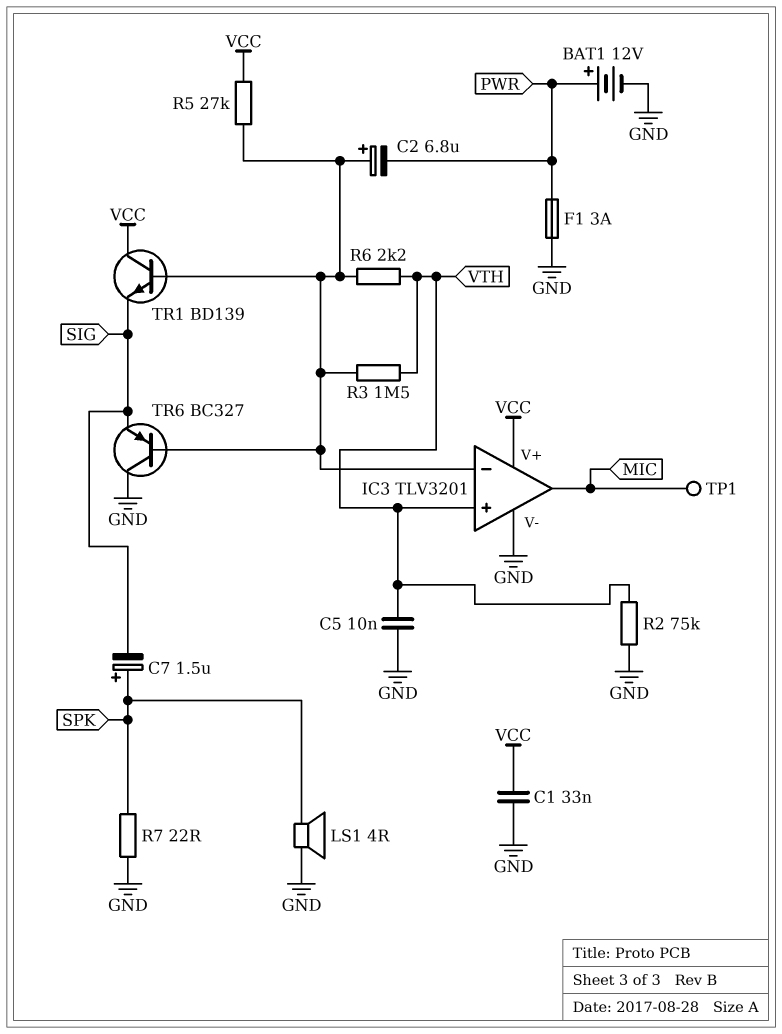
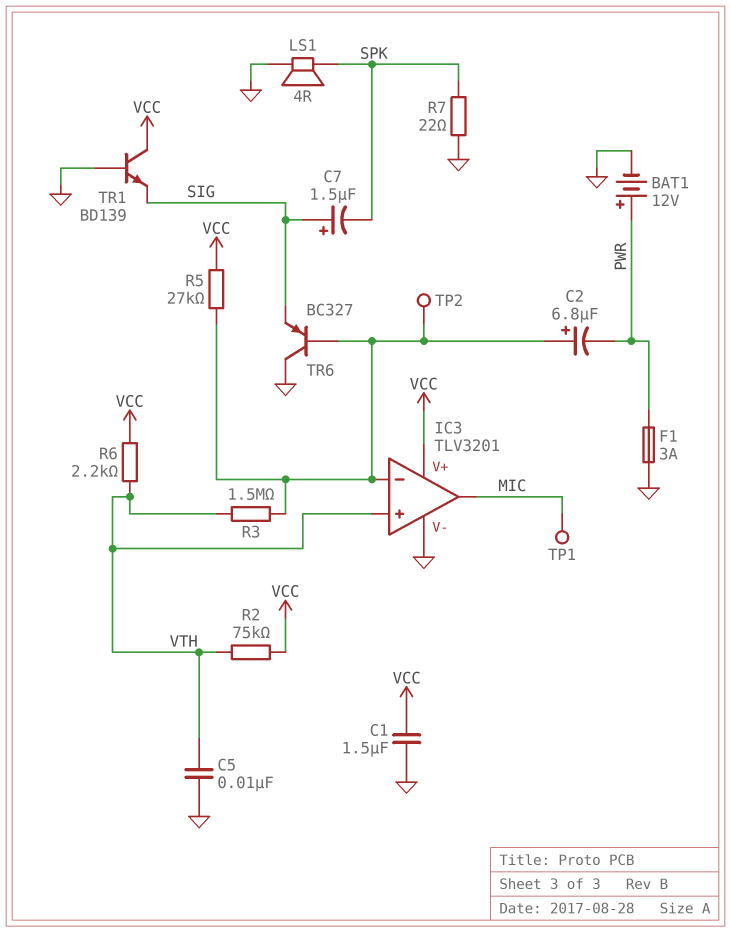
C1: 33nF (GND, VCC) -> 1.5uF (GND, VCC)
C7: 1.5uF (plus SPK, minus SIG) -> 1.5uF (plus SIG, minus SPK)
R2: 75k (GND, VTH) -> 75k (VCC, VTH)
R6: 2.2k (IC3/in-, VTH) -> 2.2k (VCC, VTH)
TP2: none -> test point (IC3/in-)
TR1: NPN BD139 (B IC3/in-, C VCC, E SIG) -> NPN BD139 (B GND, C VCC, E SIG)

